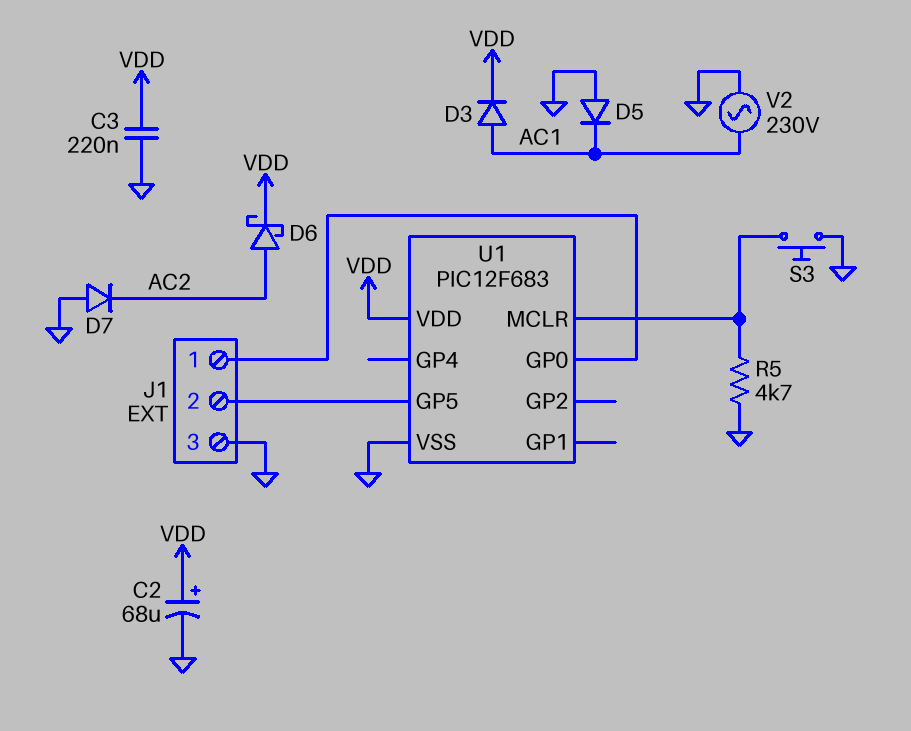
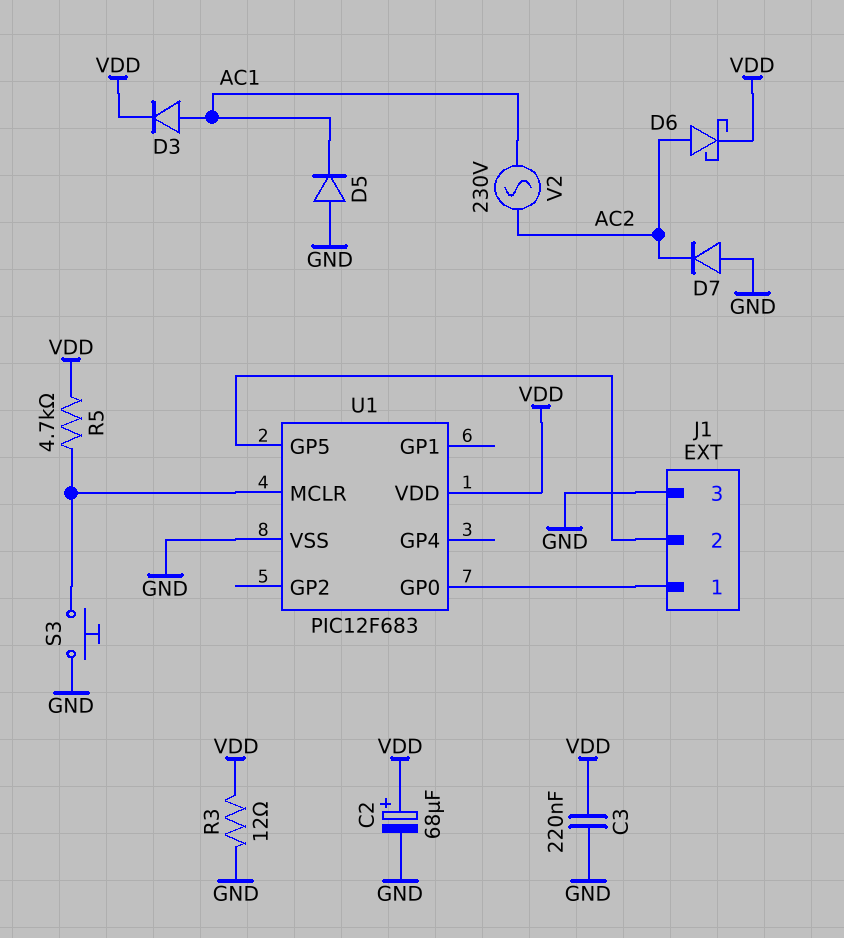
R3: none -> 12 (GND, VDD)
R5: 4.7k (GND, U1/MCLR) -> 4.7k (U1/MCLR, VDD)
V2: AC 230V (AC1, GND) -> AC 230V (AC1, AC2)

